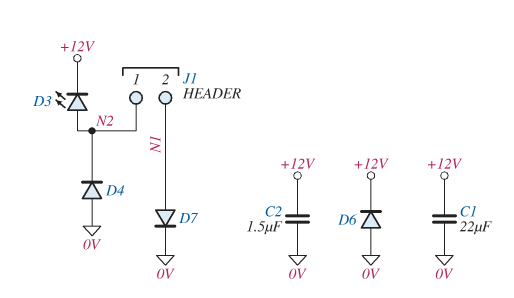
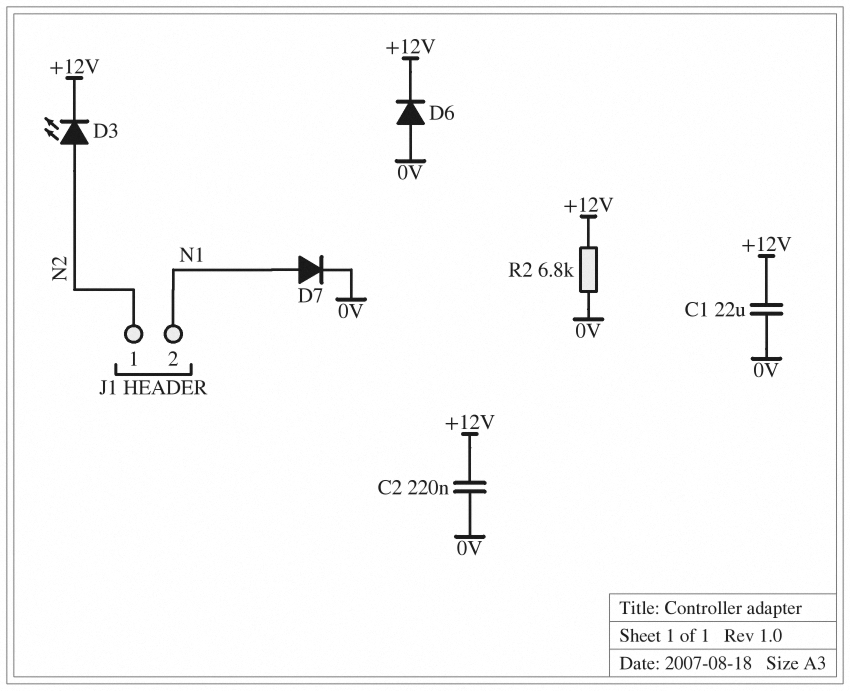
C2: 1.5uF (+12V, 0V) -> 220nF (+12V, 0V)
D4: diode (A 0V, K N2) -> none
R2: none -> 6.8k (+12V, 0V)

